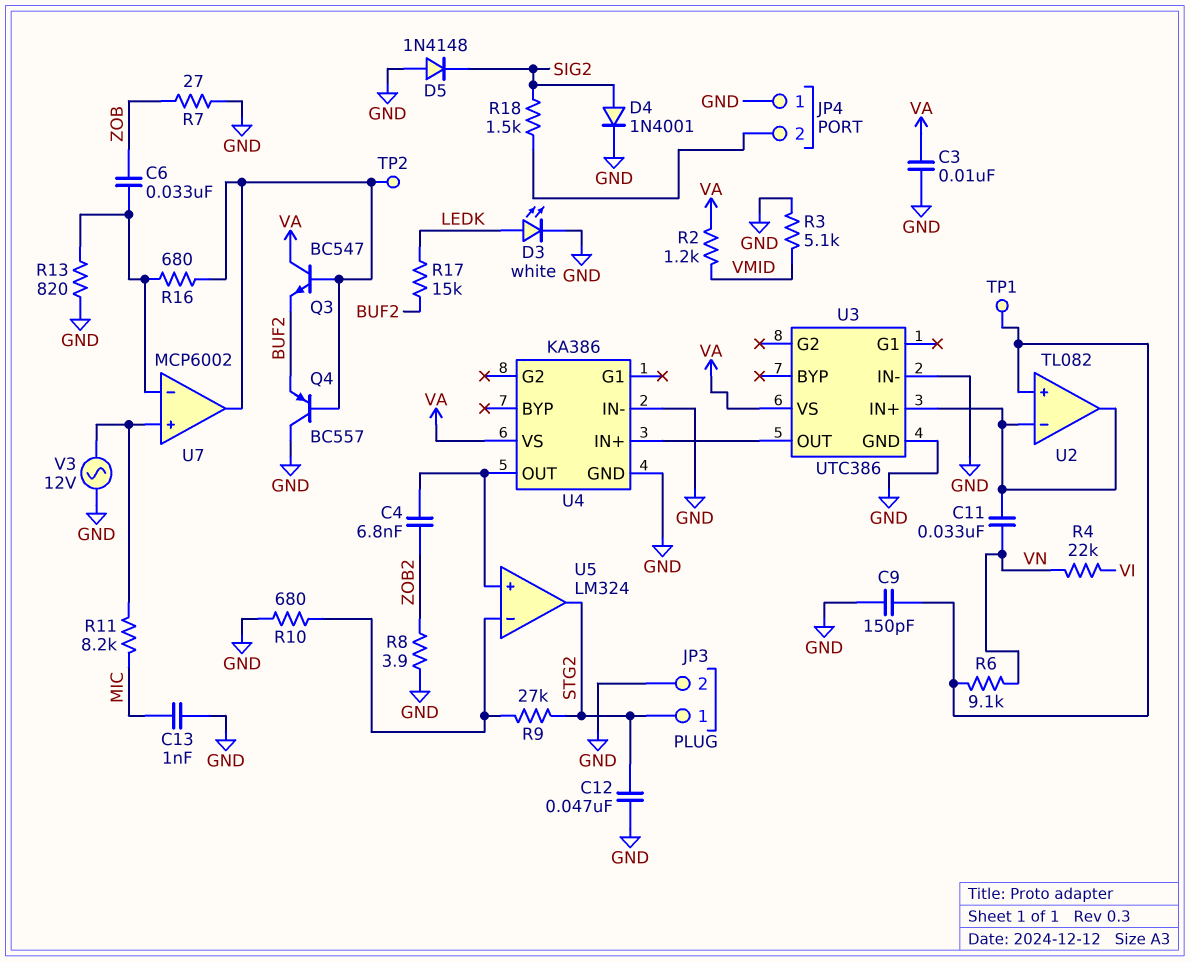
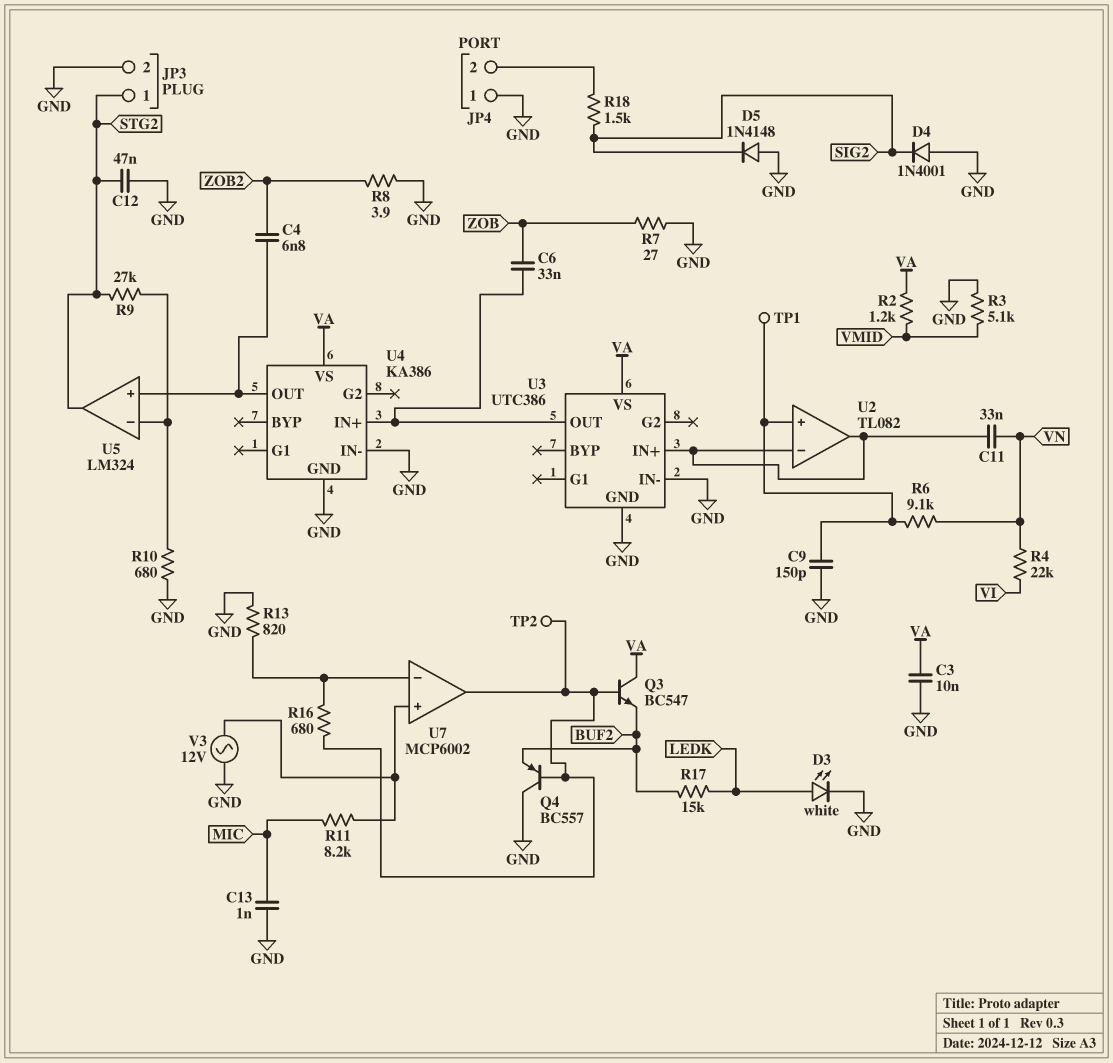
C6: 33nF (U7/in-, ZOB) -> 33nF (U3/OUT, ZOB)
D4: diode 1N4001 (A SIG2, K GND) -> diode 1N4001 (A GND, K SIG2)

